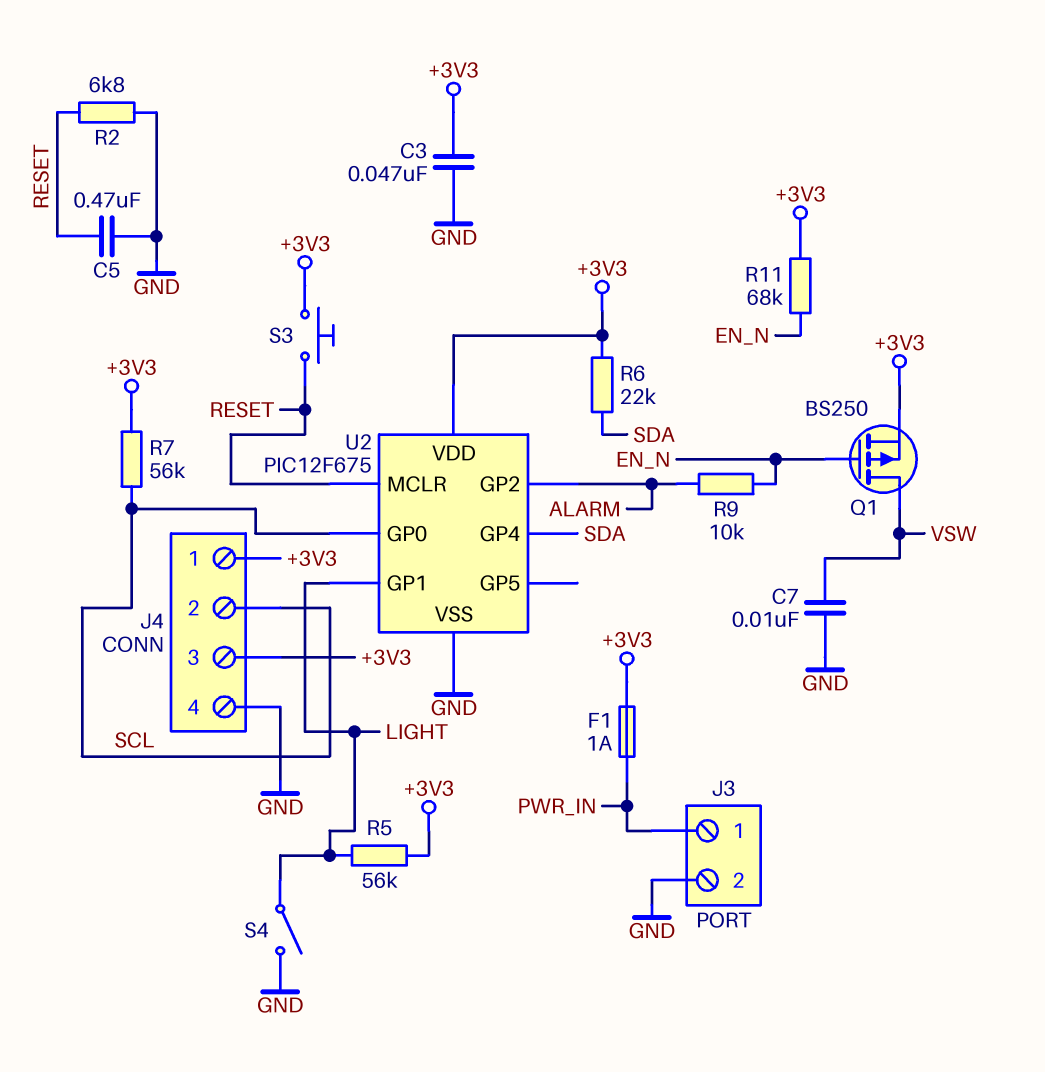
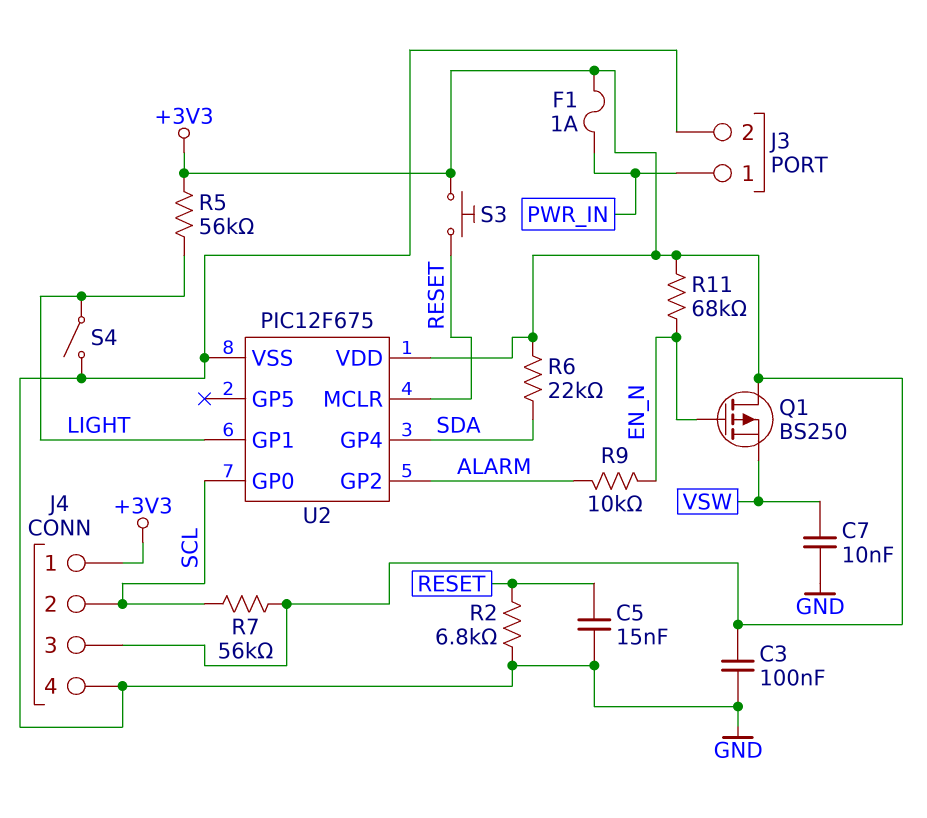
C3: 47nF (+3V3, GND) -> 100nF (+3V3, GND)
C5: 470nF (GND, RESET) -> 15nF (GND, RESET)
Q1: PMOS BS250 (G EN_N, D VSW, S +3V3) -> PMOS BS250 (G EN_N, D +3V3, S VSW)

